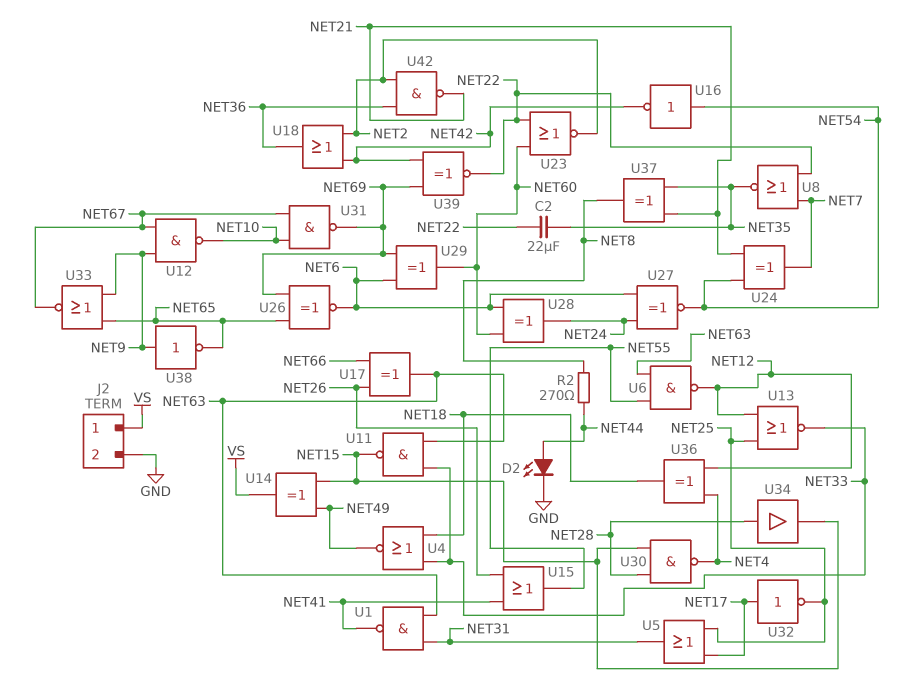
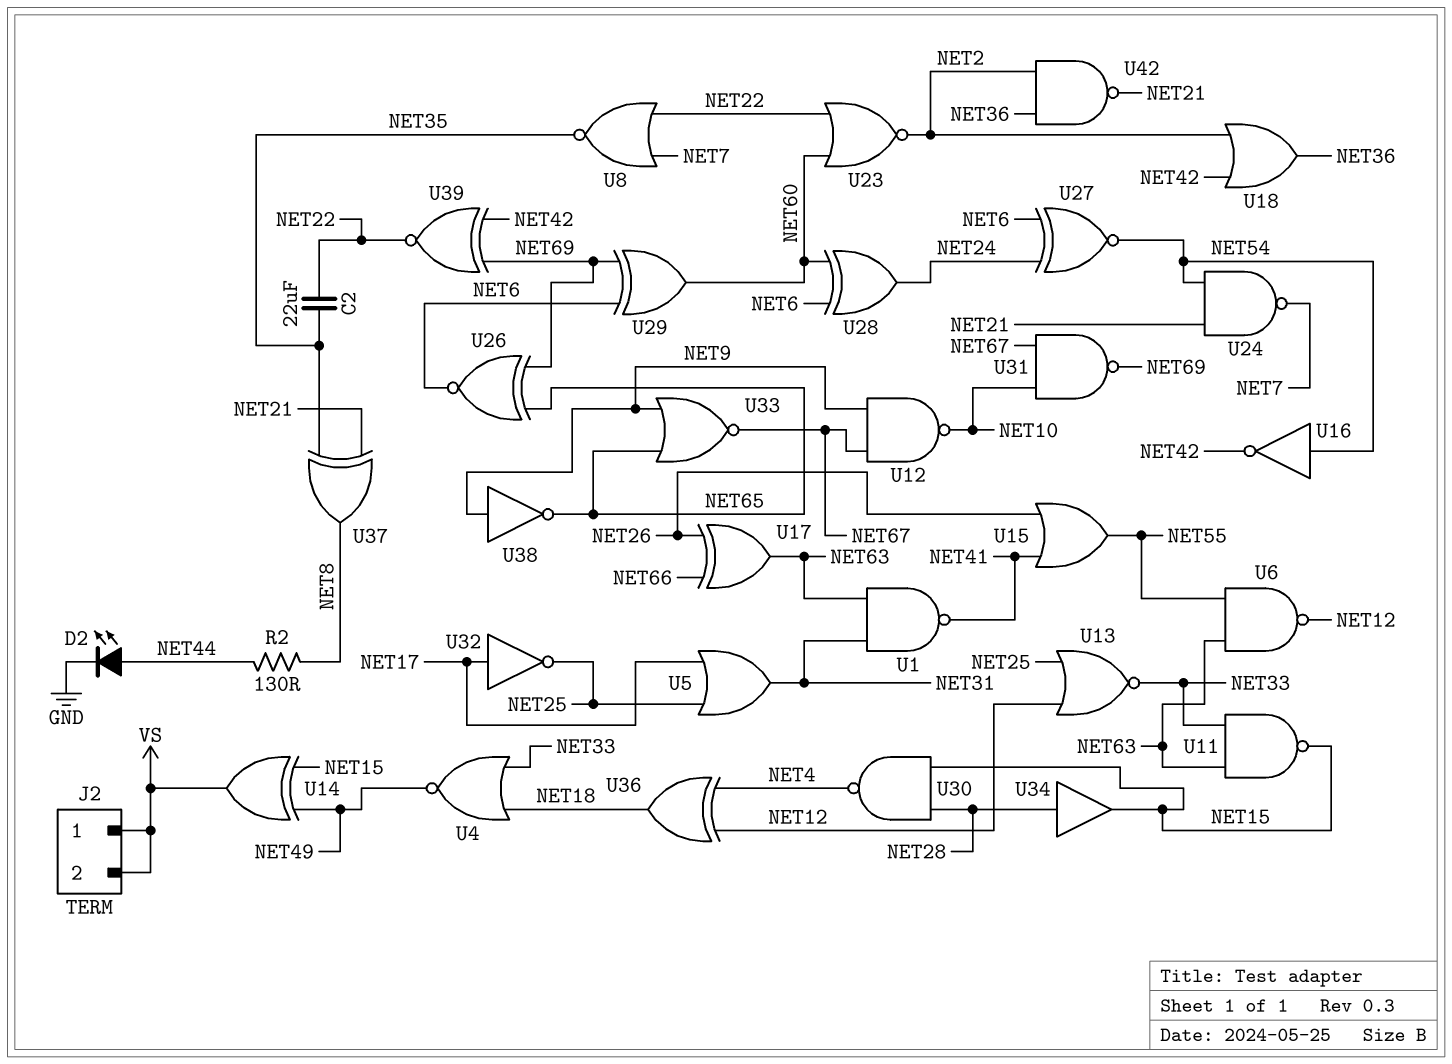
J2 pin 2: GND -> VS
R2: 270 (NET8, NET44) -> 130 (NET8, NET44)
U24: XOR (in NET21, in NET54, out NET7) -> NAND (in NET21, in NET54, out NET7)

